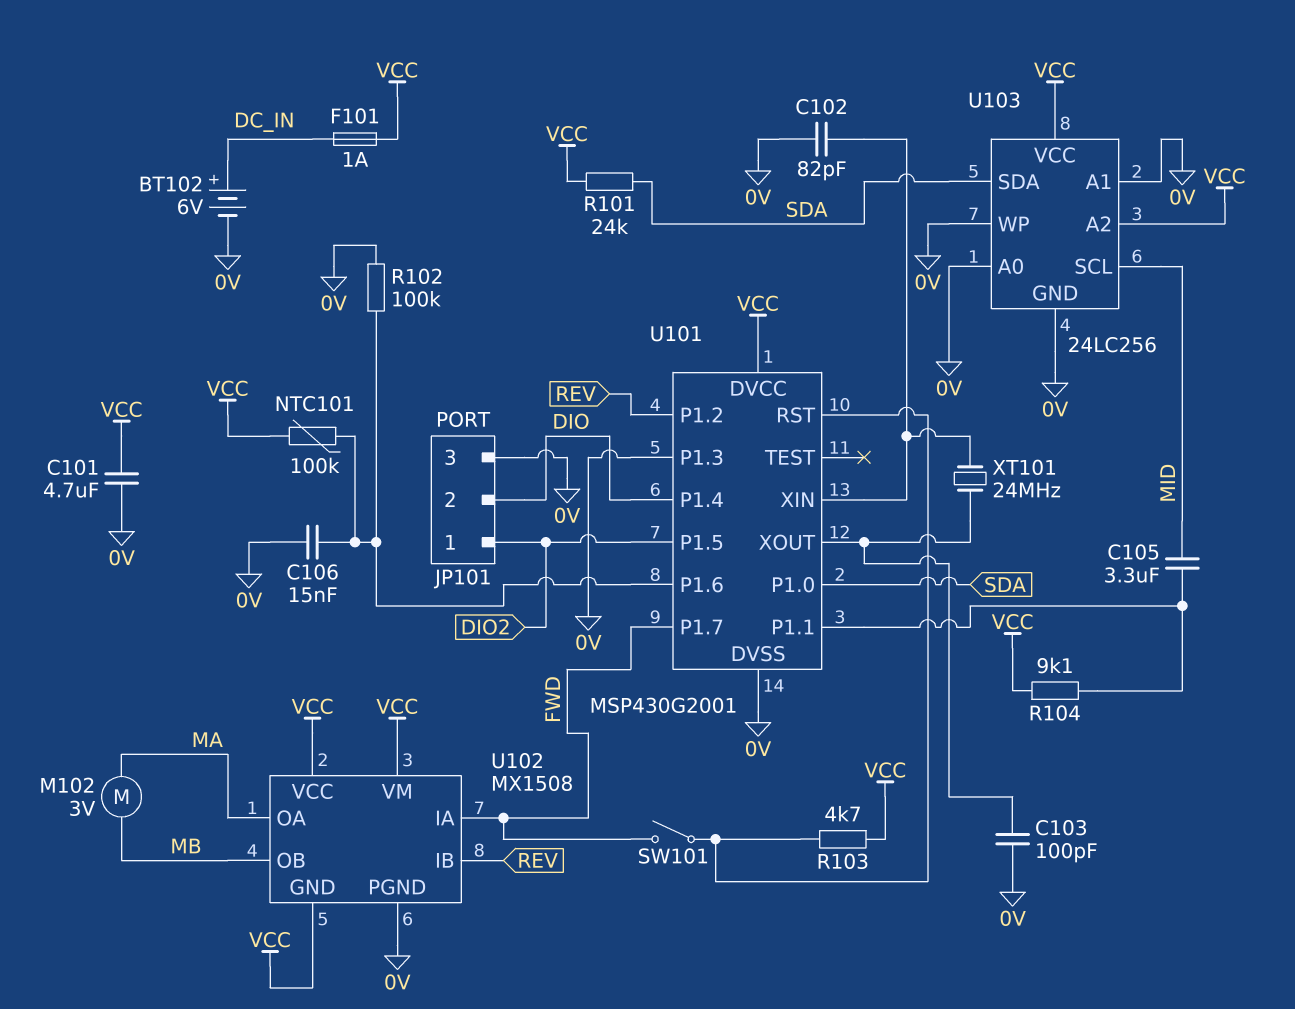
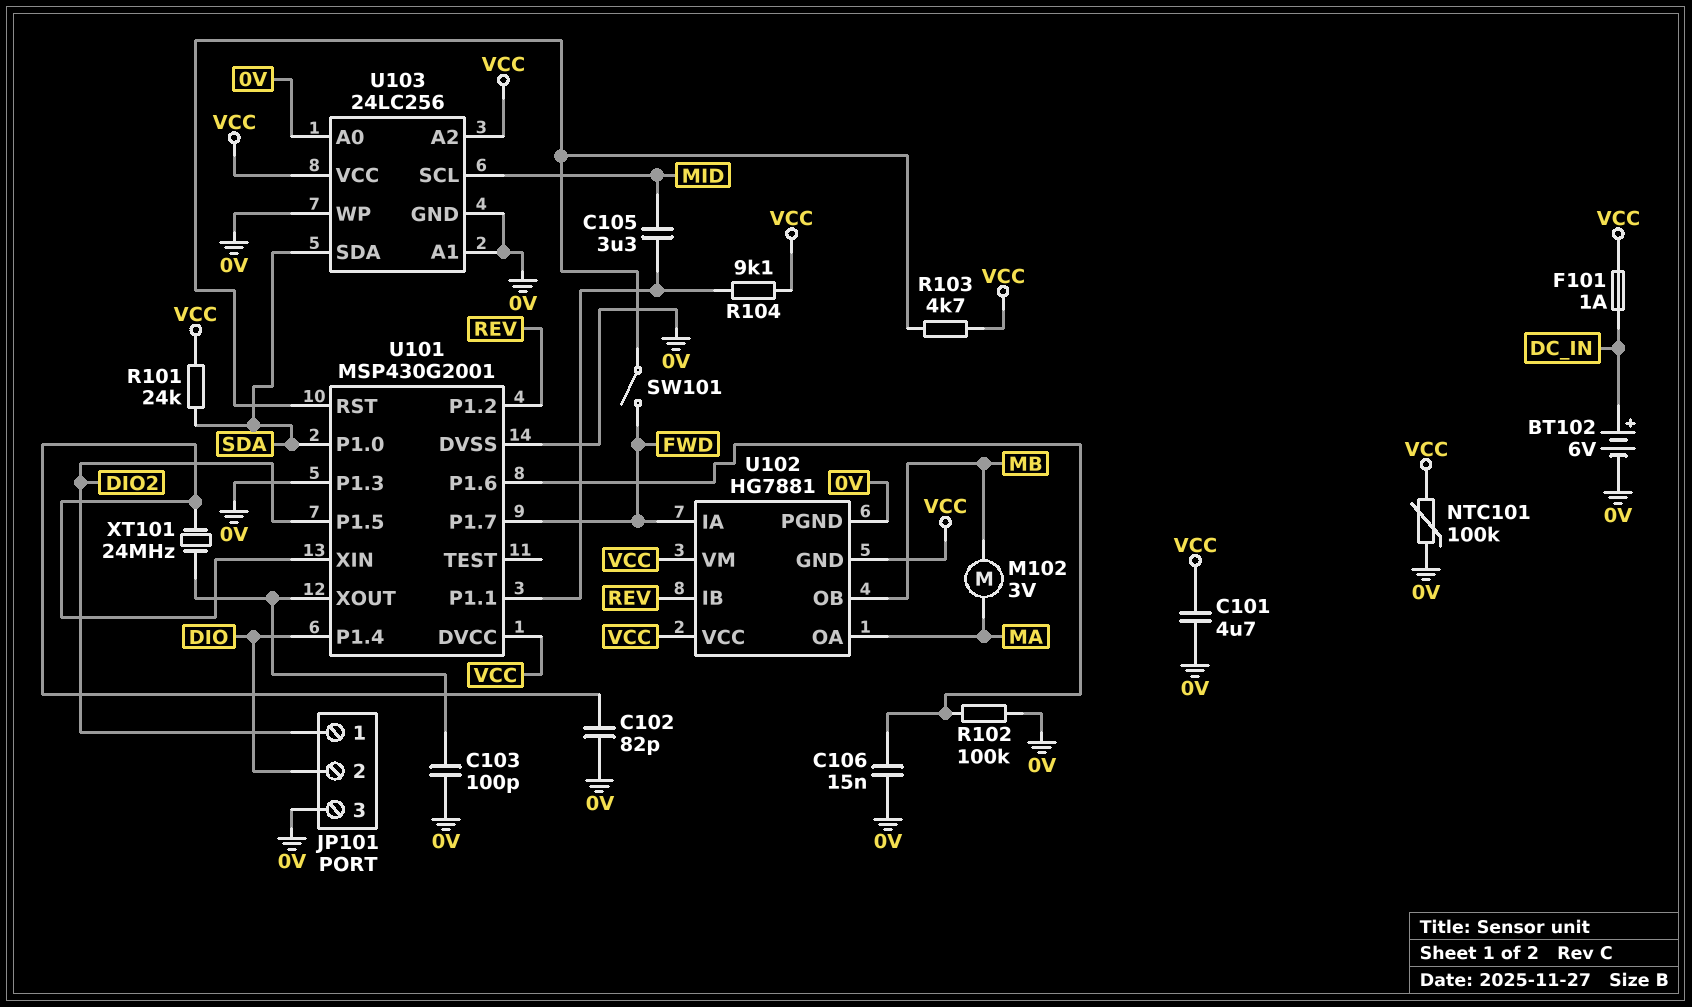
NTC101: 100k (U101/P1.6, VCC) -> 100k (0V, VCC)
U102: MX1508 -> HG7881

